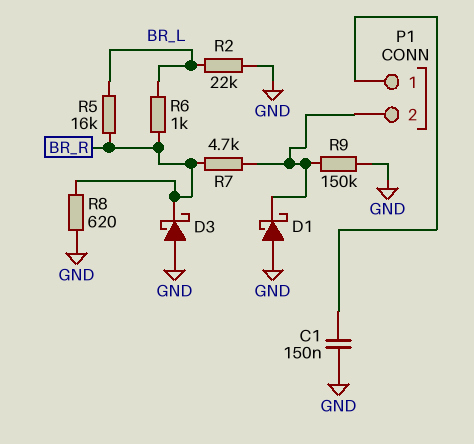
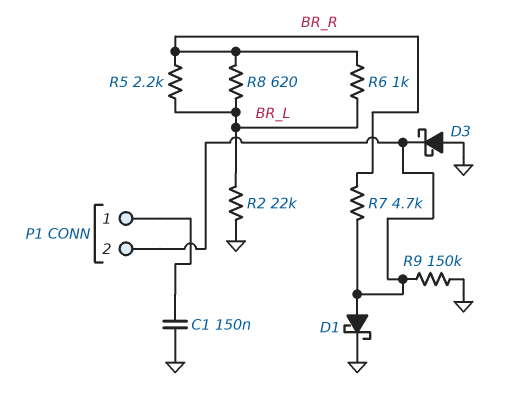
D1: schottky (A GND, K P1/2) -> schottky (A P1/2, K GND)
D3: schottky (A GND, K BR_R) -> schottky (A GND, K P1/2)
R5: 16k (BR_L, BR_R) -> 2.2k (BR_L, BR_R)
R8: 620 (BR_R, GND) -> 620 (BR_L, BR_R)

